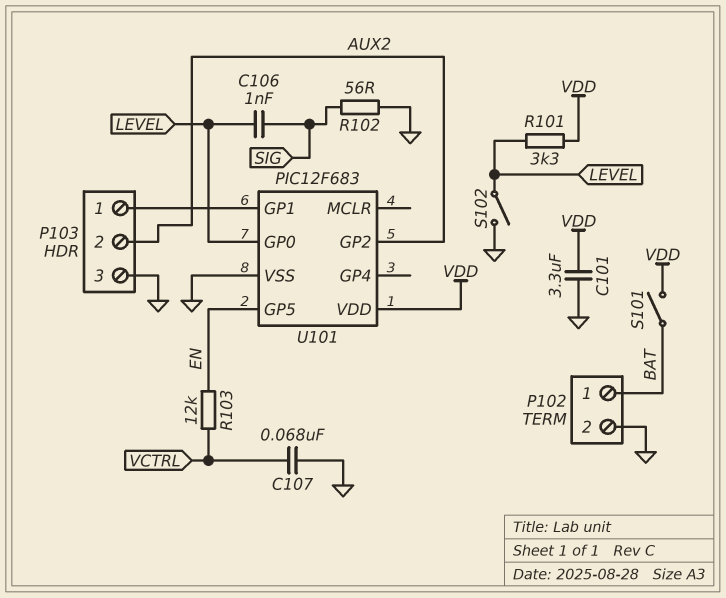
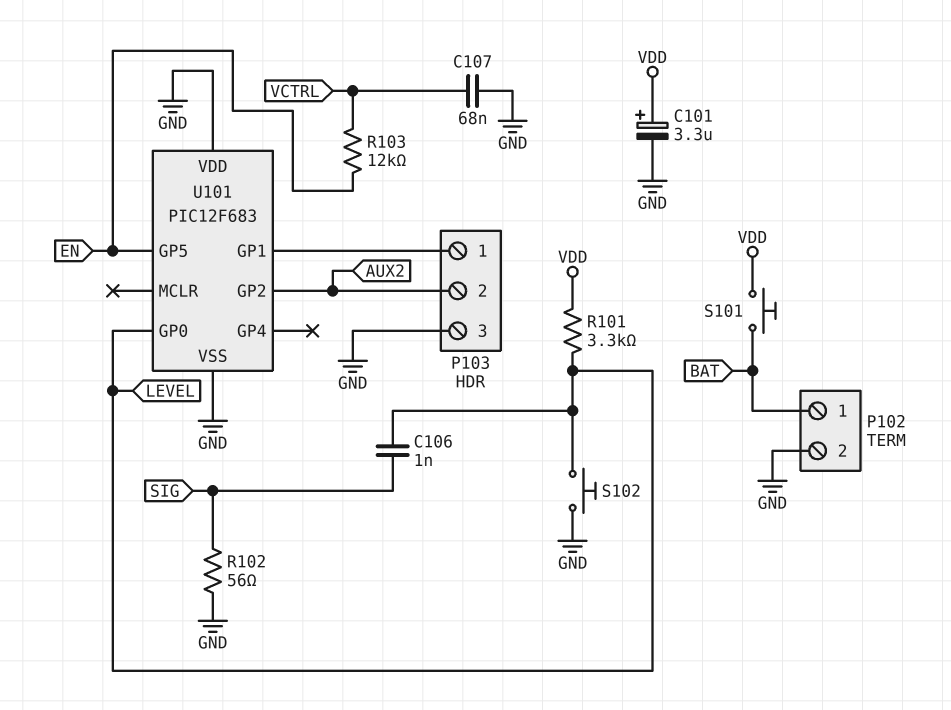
C101: 3.3uF (GND, VDD) -> 3.3uF (plus VDD, minus GND)
S101: switch (BAT, VDD) -> button (BAT, VDD)
S102: switch (GND, LEVEL) -> button (GND, LEVEL)
U101 pin VDD: VDD -> GND

